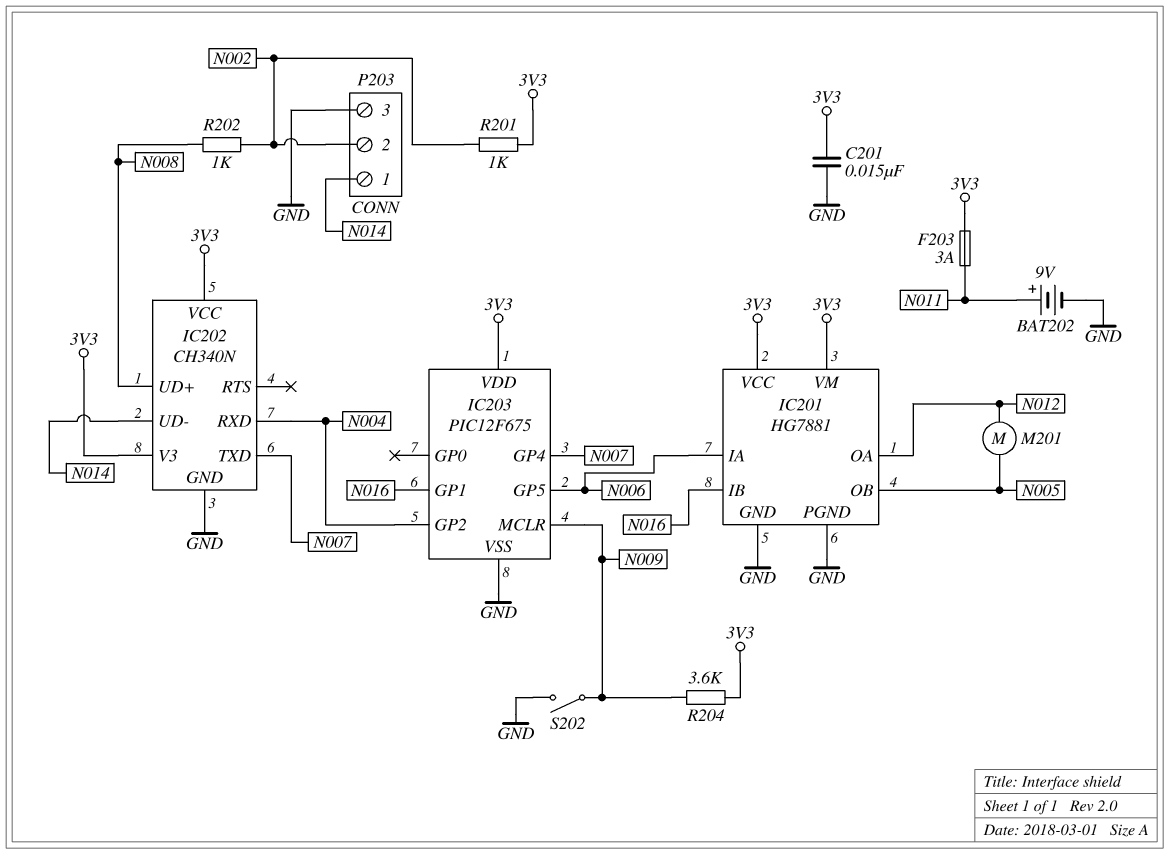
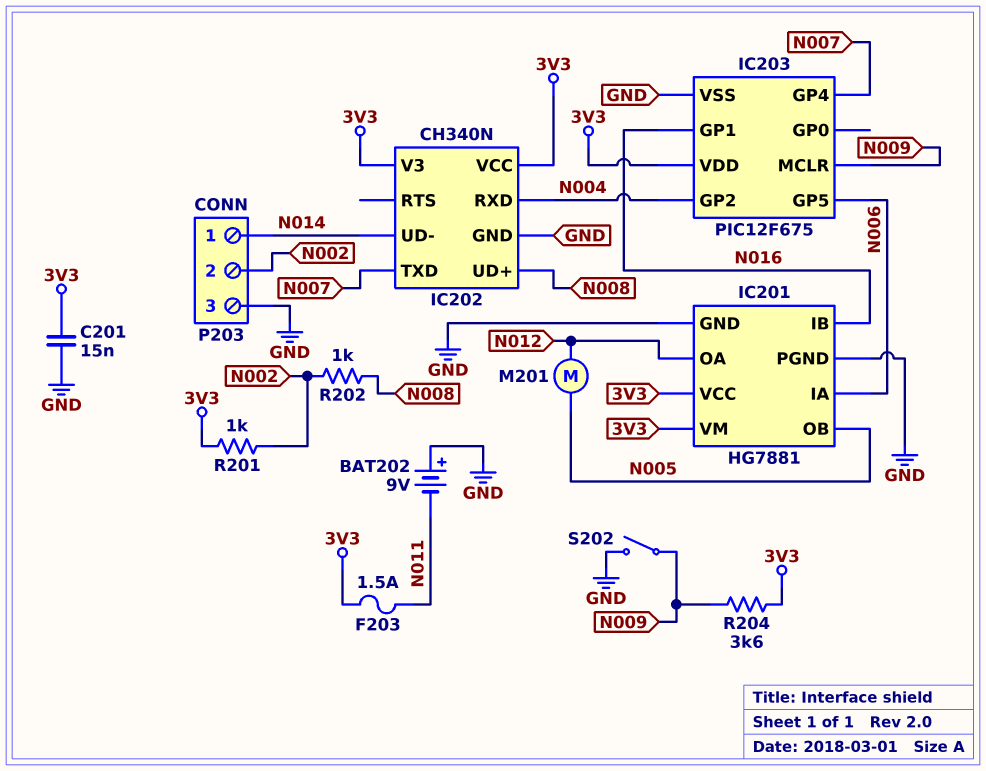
BAT202: 9V (plus N011, minus GND) -> 9V (plus GND, minus N011)
F203: 3A (3V3, N011) -> 1.5A (3V3, N011)

